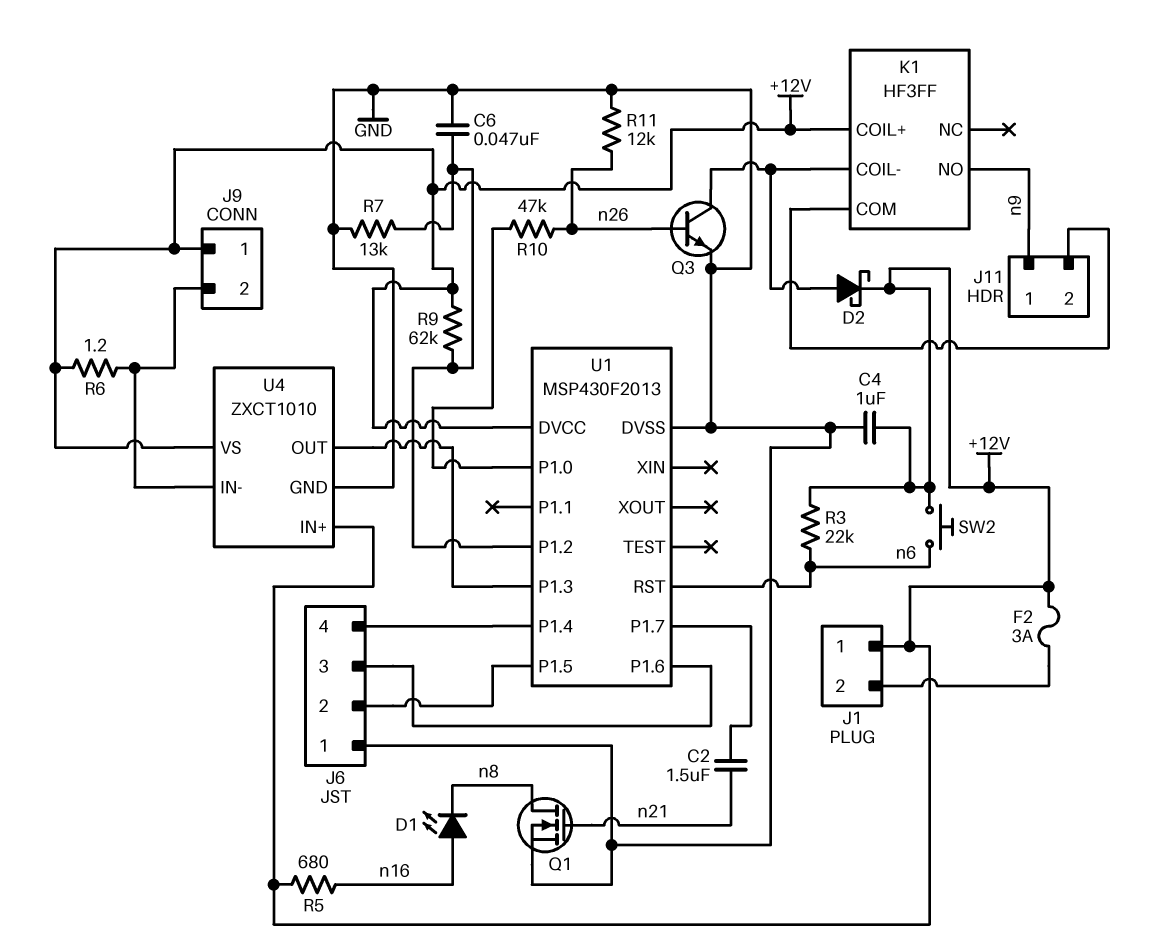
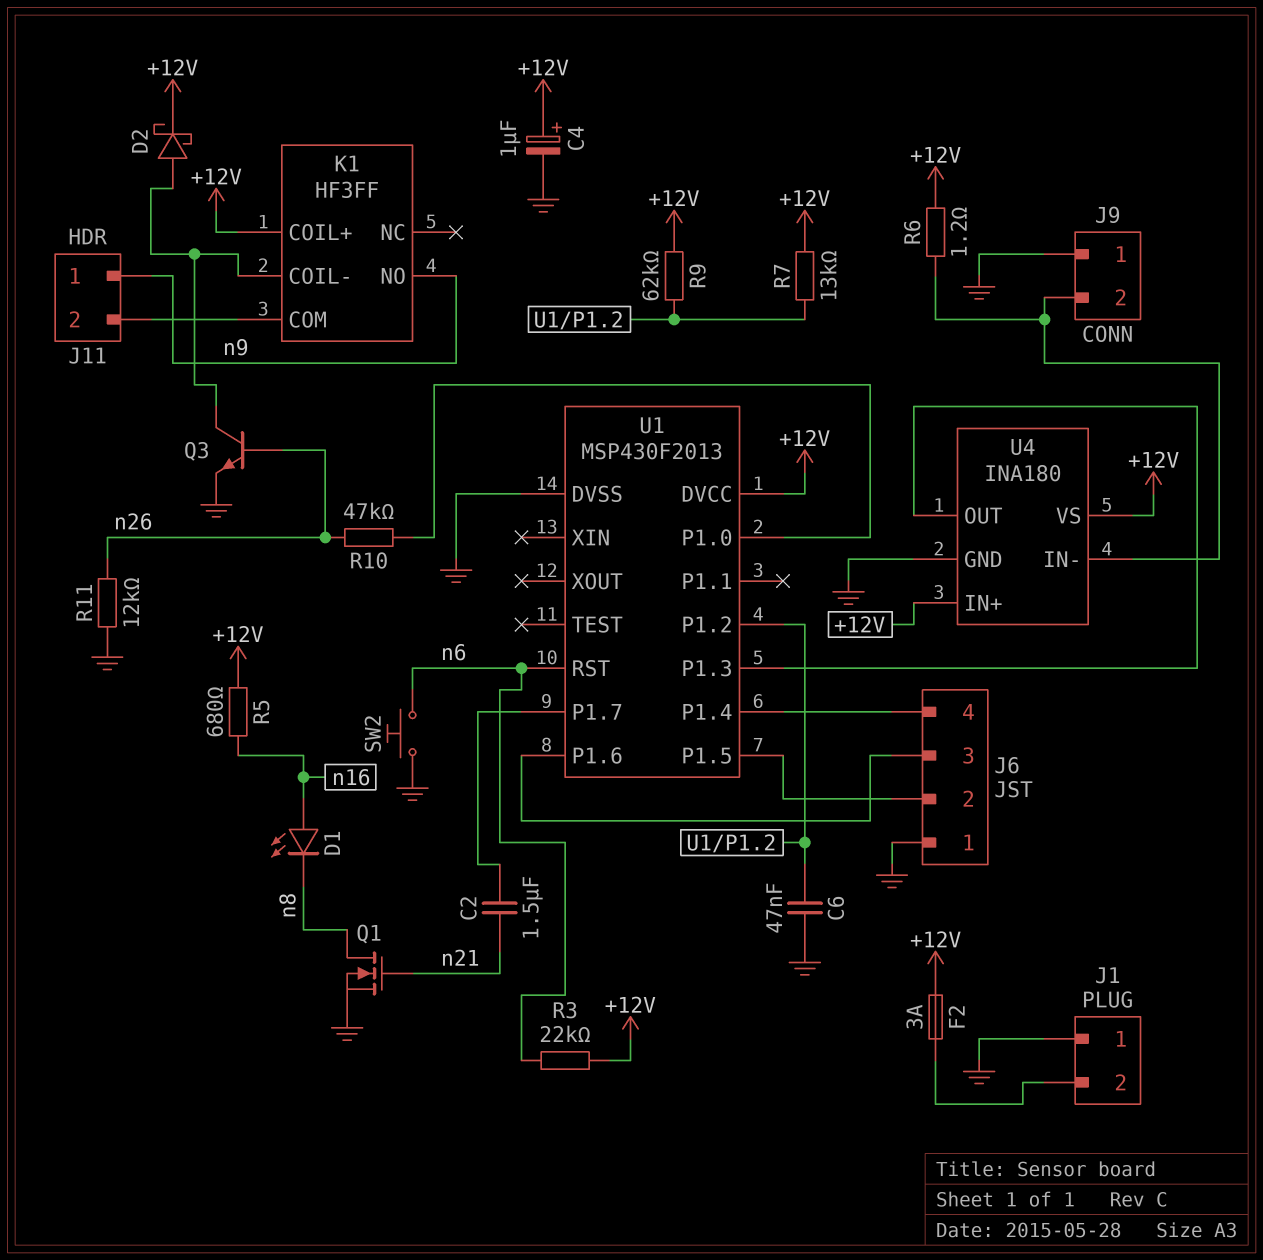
C4: 1uF (+12V, GND) -> 1uF (plus +12V, minus GND)
J1 pin 1: +12V -> GND
J9 pin 1: +12V -> GND
R7: 13k (GND, U1/P1.2) -> 13k (+12V, U1/P1.2)
SW2: button (+12V, n6) -> button (GND, n6)
U4: ZXCT1010 -> INA180

